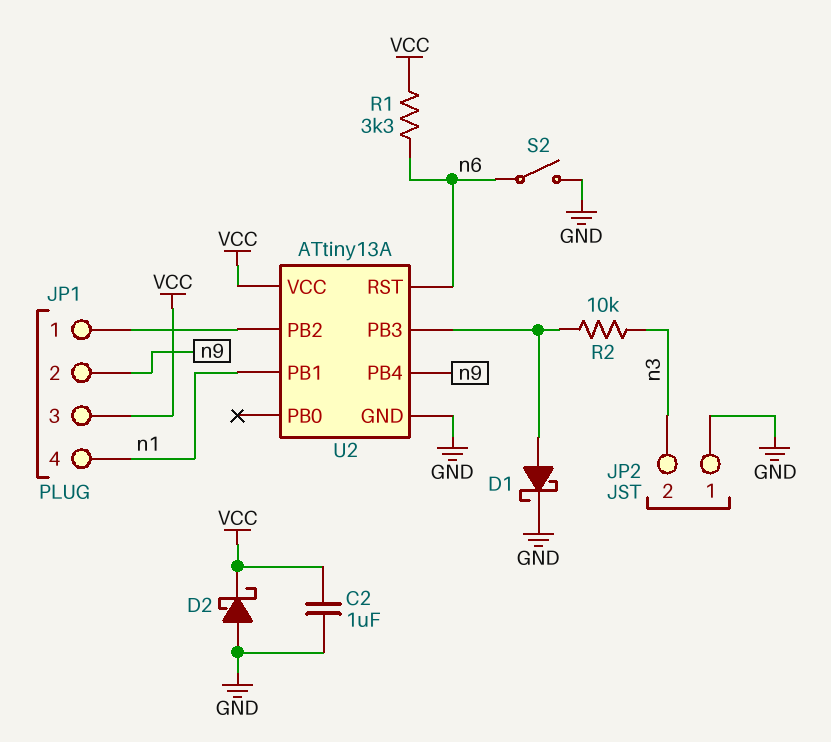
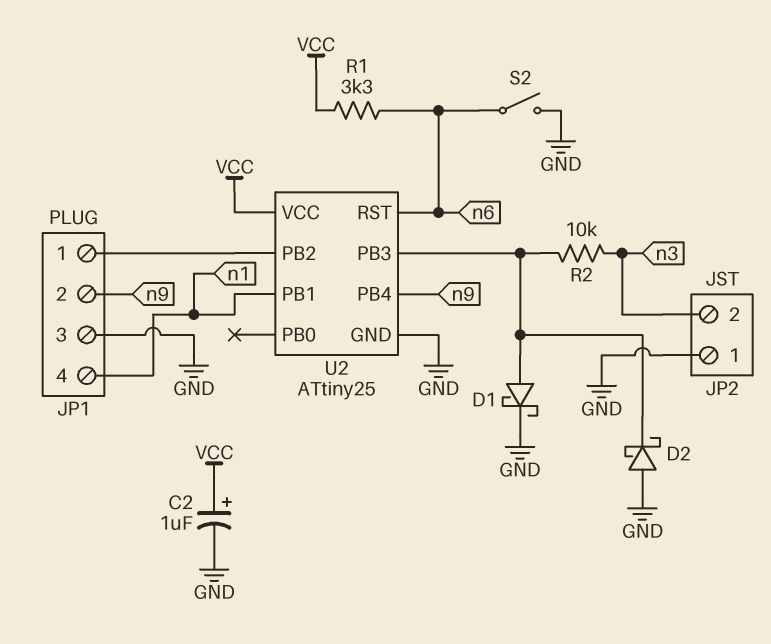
C2: 1uF (GND, VCC) -> 1uF (plus VCC, minus GND)
D2: schottky (A GND, K VCC) -> schottky (A GND, K U2/PB3)
JP1 pin 3: VCC -> GND
U2: ATtiny13A -> ATtiny25

